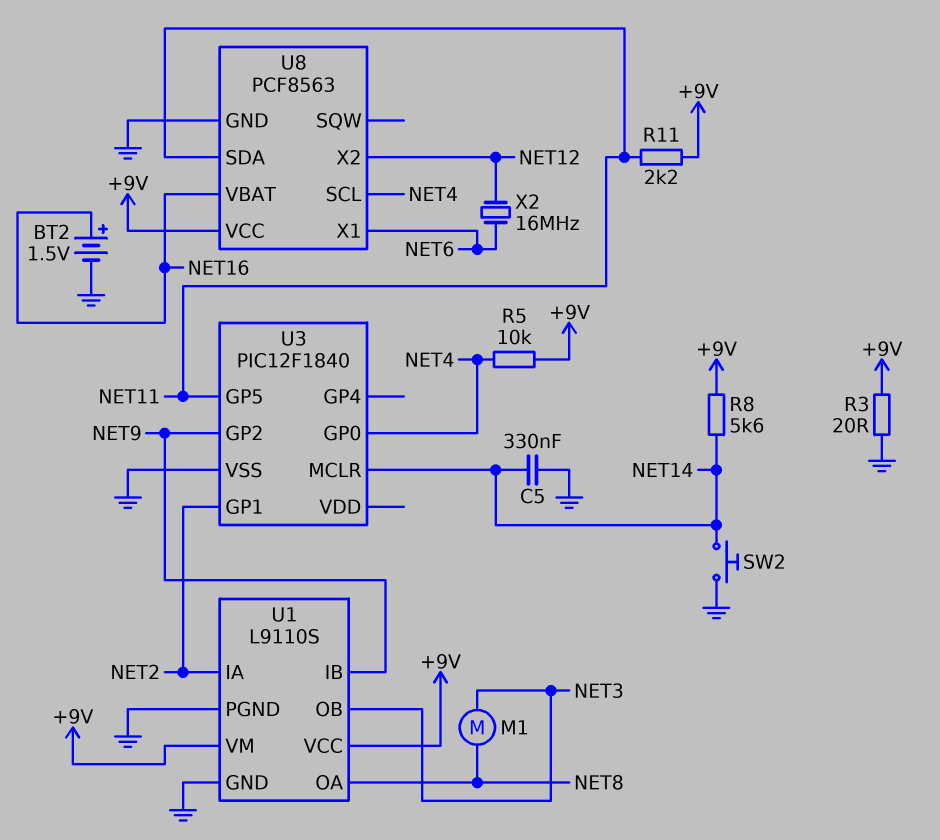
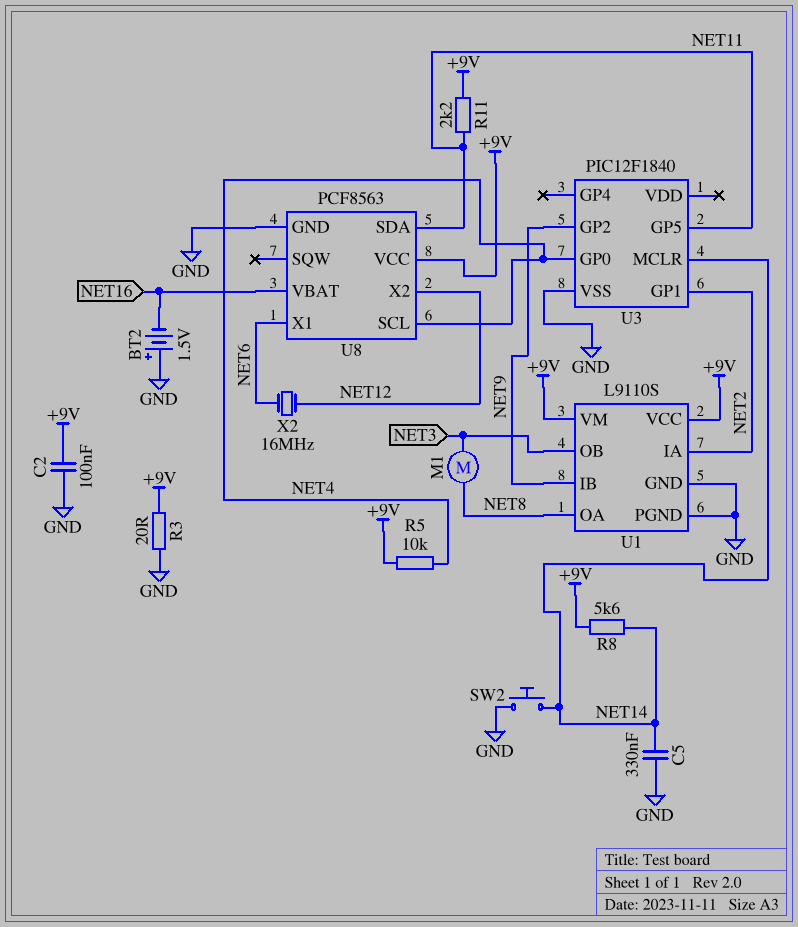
BT2: 1.5V (plus NET16, minus GND) -> 1.5V (plus GND, minus NET16)
C2: none -> 100nF (+9V, GND)

